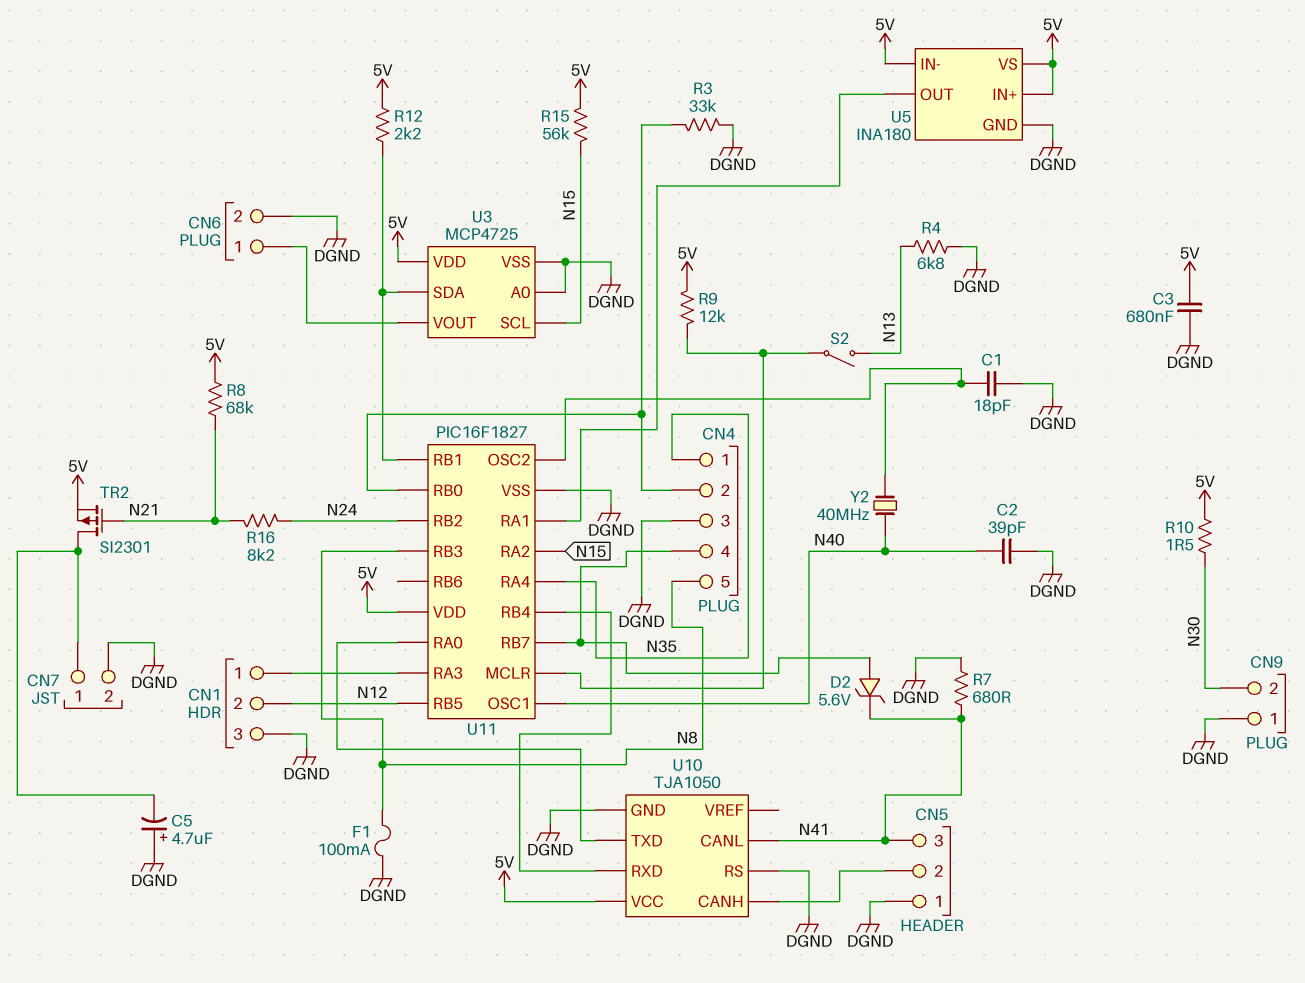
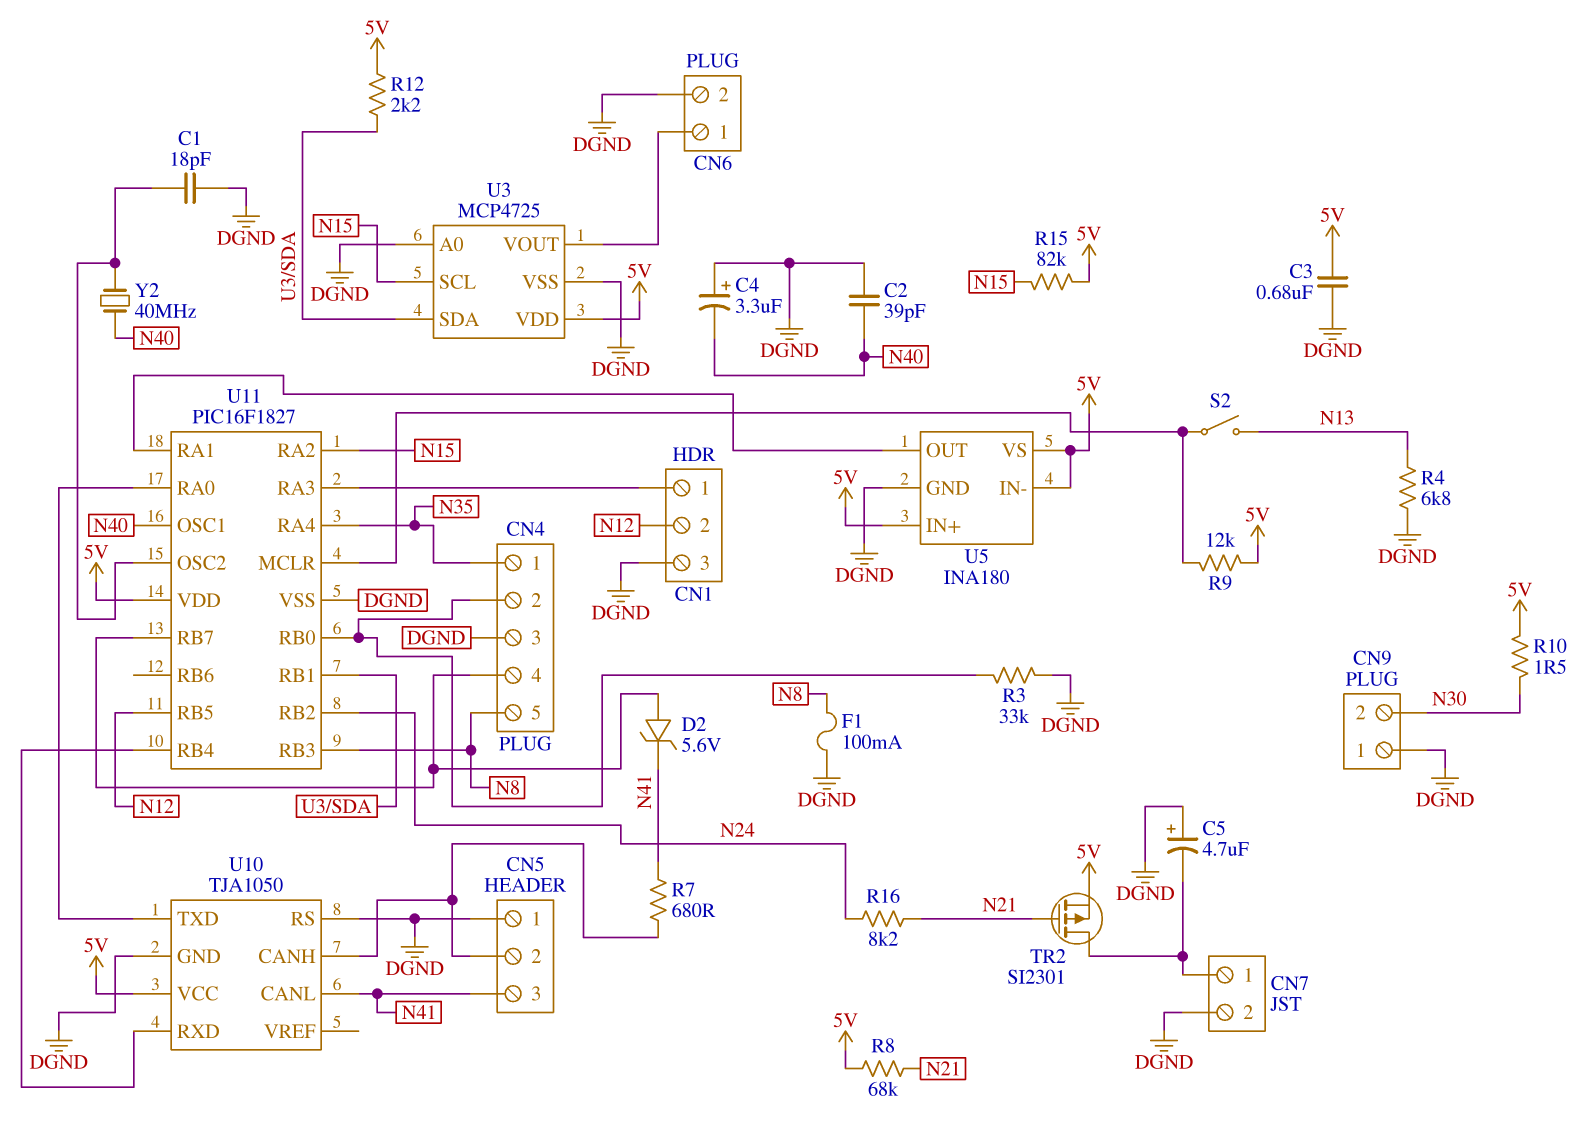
C4: none -> 3.3uF (plus DGND, minus N40)
R7: 680 (DGND, N41) -> 680 (CN5/2, N41)
R15: 56k (5V, N15) -> 82k (5V, N15)

